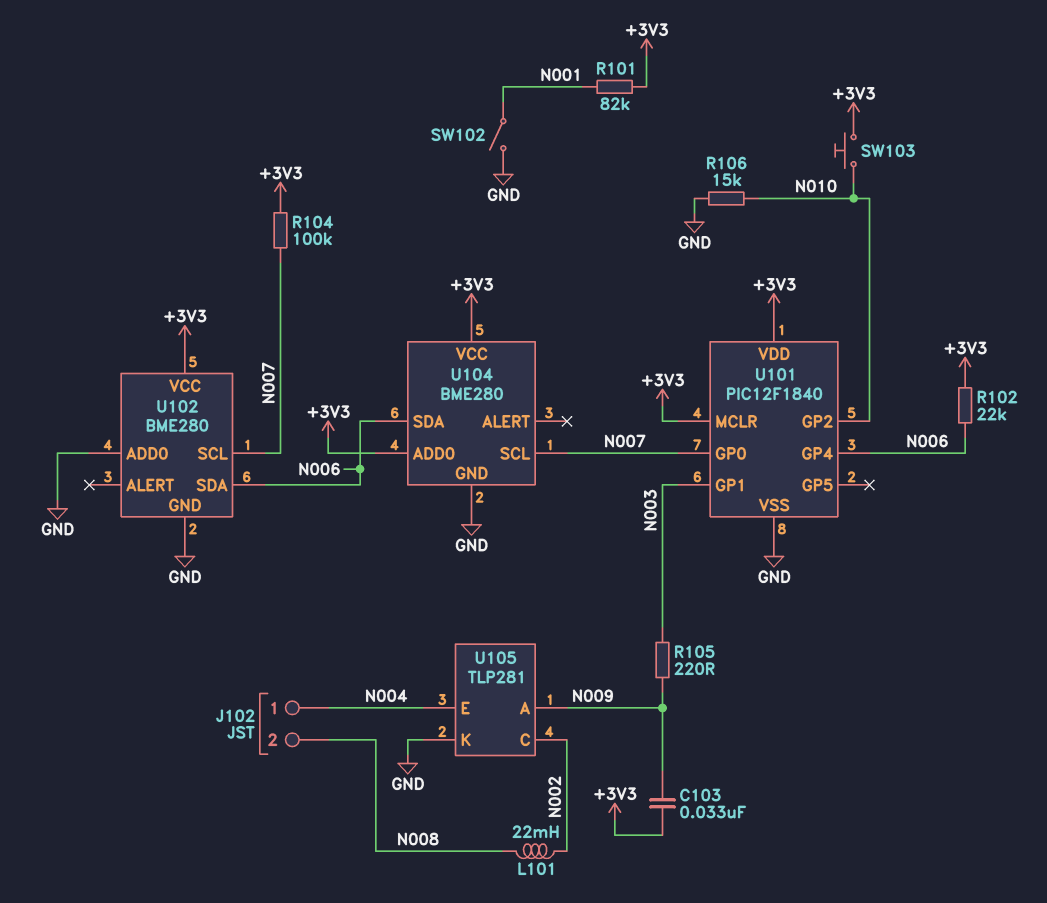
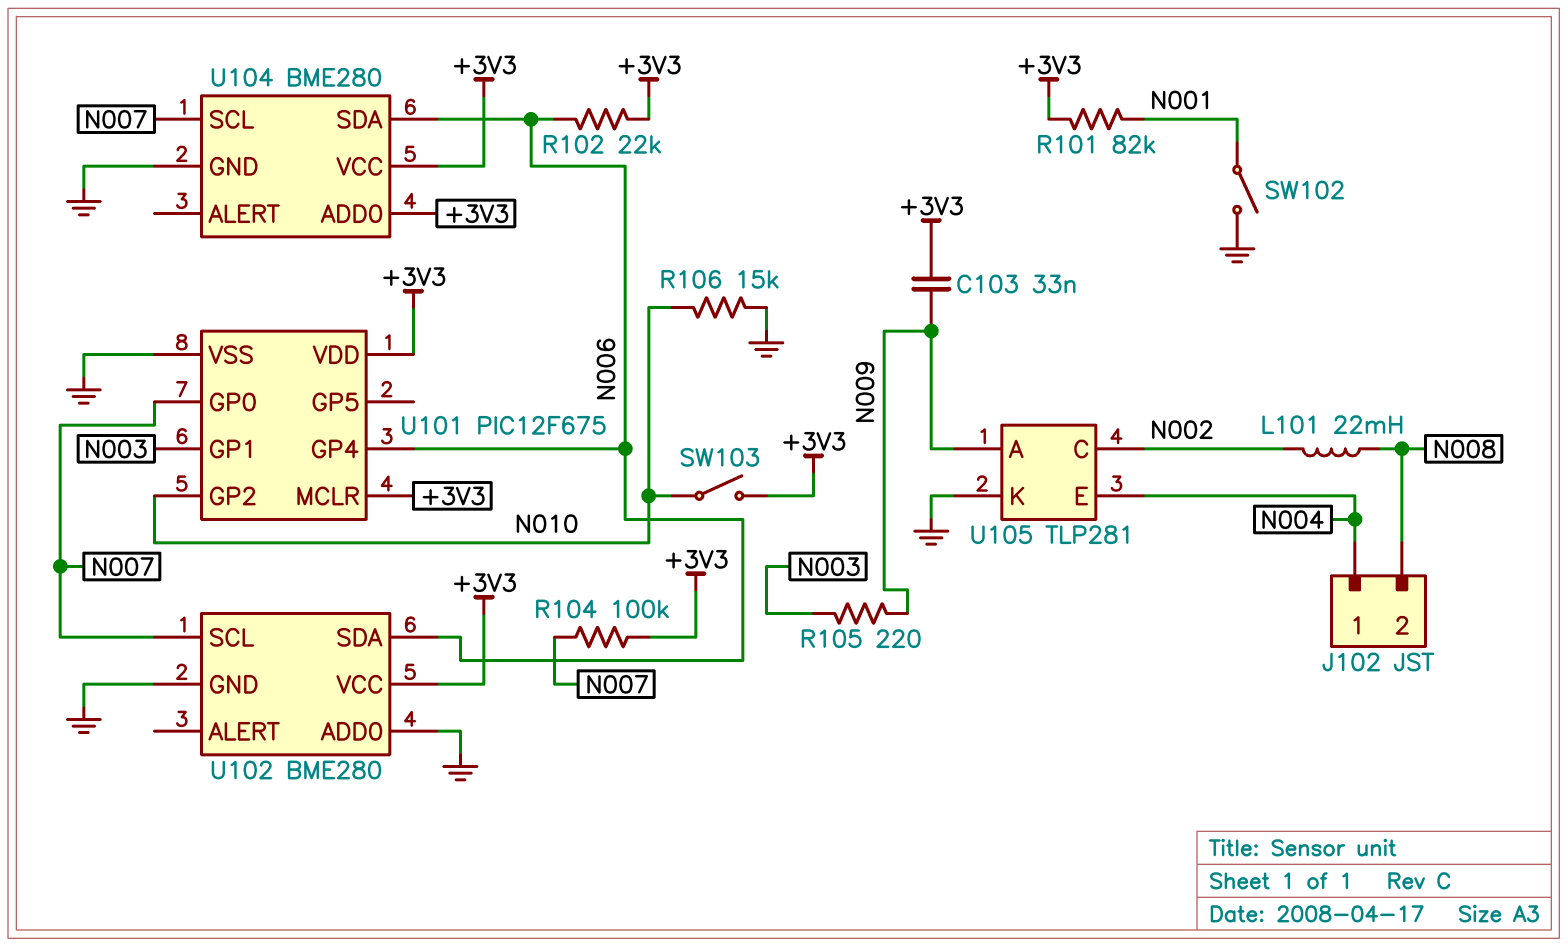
SW103: button (+3V3, N010) -> switch (+3V3, N010)
U101: PIC12F1840 -> PIC12F675

